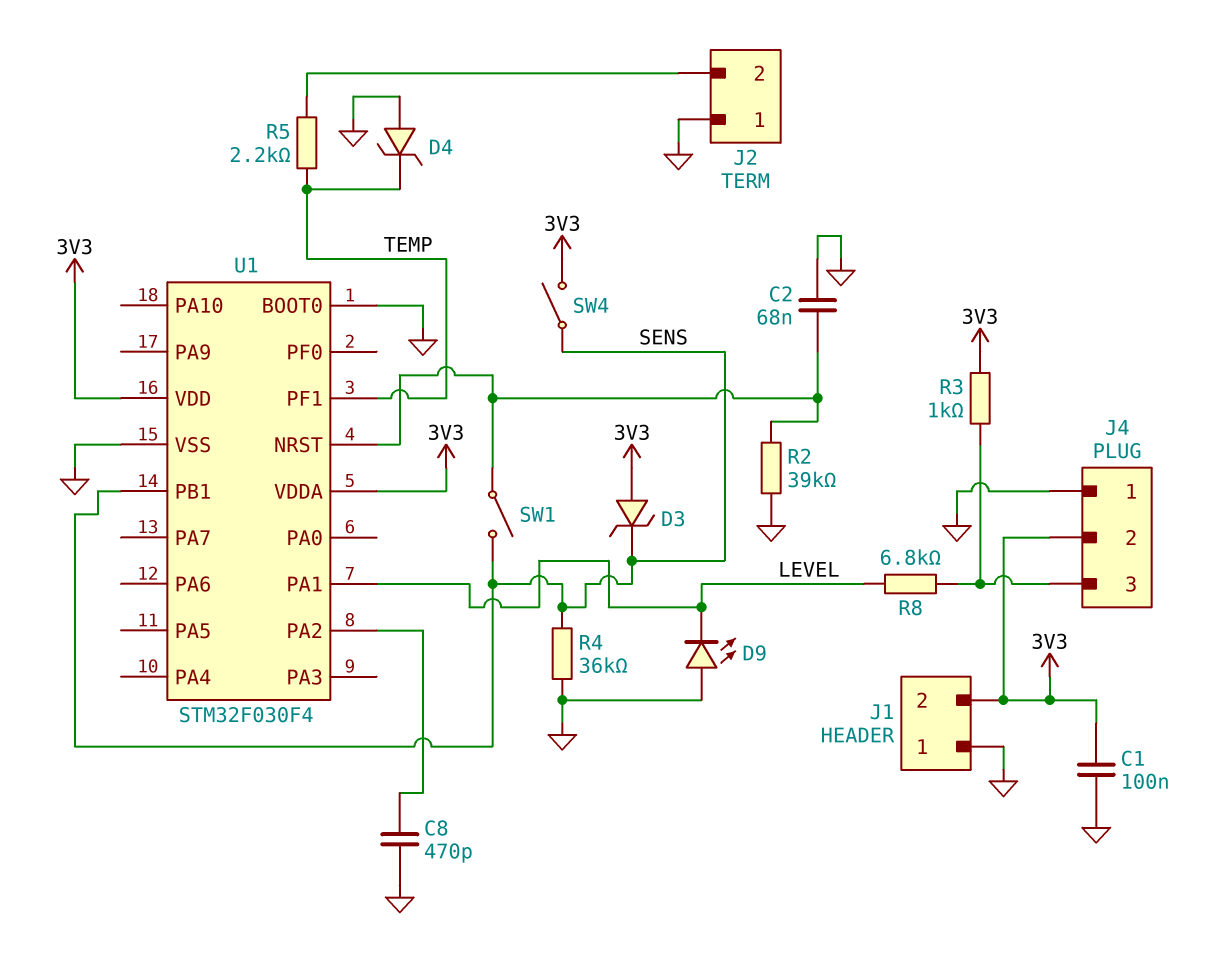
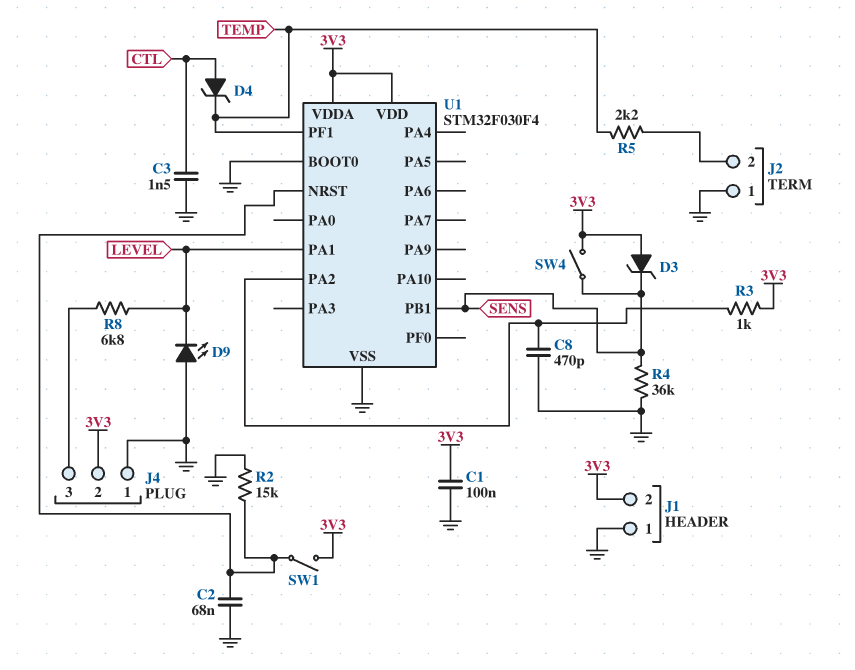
C3: none -> 1.5nF (CTL, GND)
D4: zener (A GND, K TEMP) -> zener (A CTL, K TEMP)
R2: 39k (GND, U1/NRST) -> 15k (GND, U1/NRST)
R3: 1k (3V3, J4/3) -> 1k (3V3, U1/PA2)
SW1: switch (SENS, U1/NRST) -> switch (3V3, U1/NRST)

